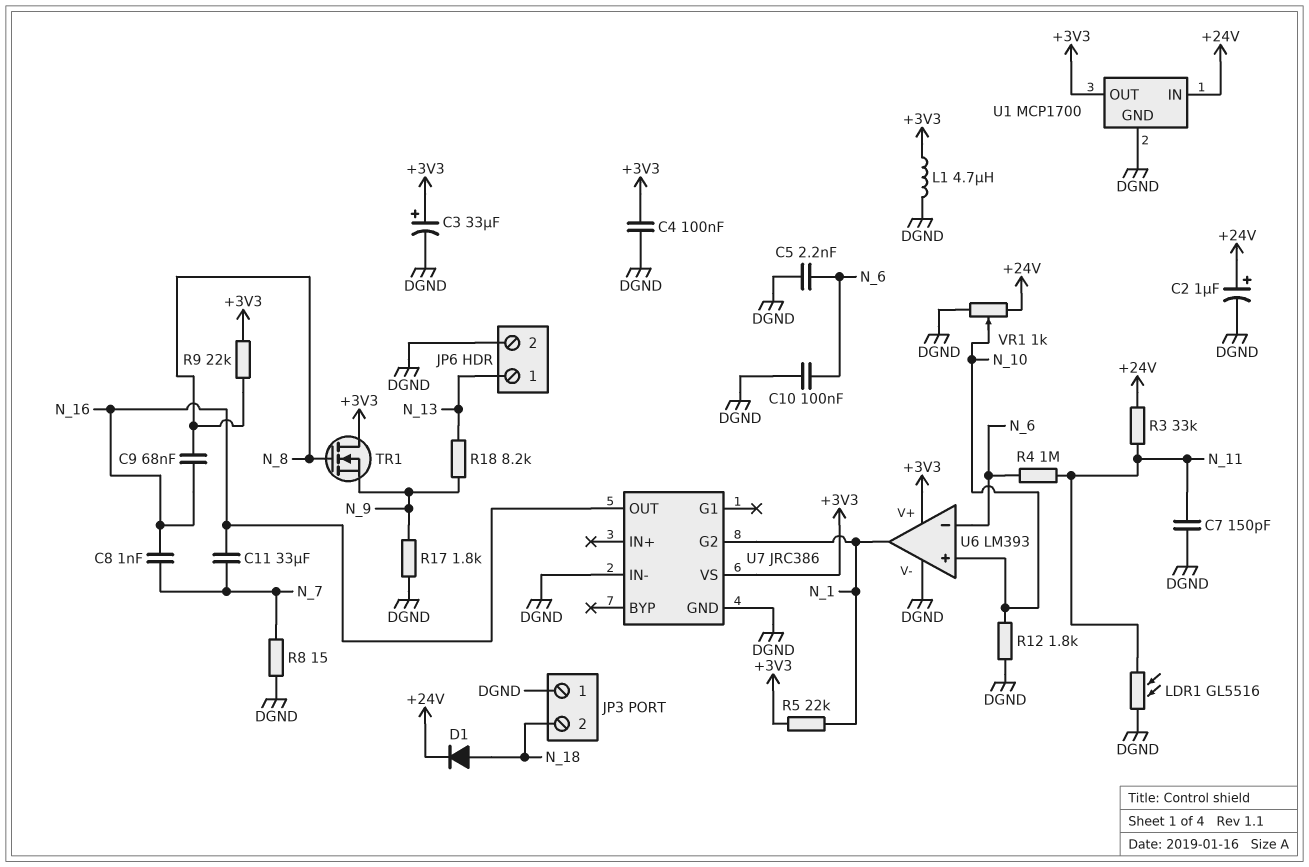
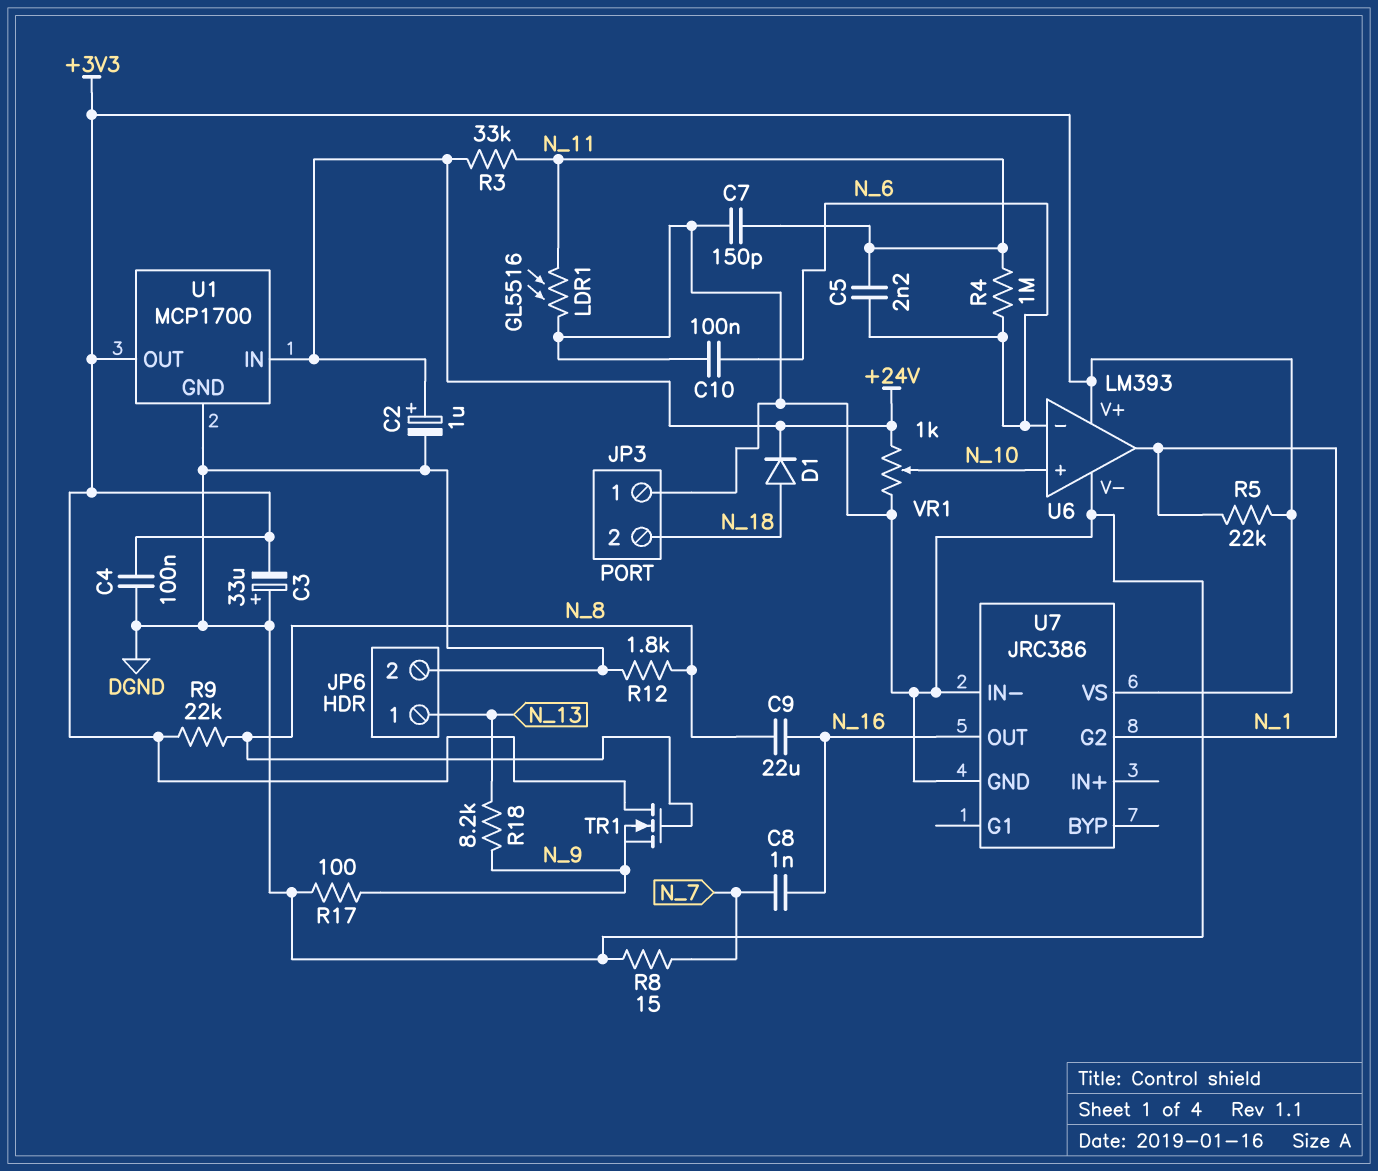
C3: 33uF (plus +3V3, minus DGND) -> 33uF (plus DGND, minus +3V3)
C5: 2.2nF (DGND, N_6) -> 2.2nF (N_6, N_11)
C9: 68nF (N_8, N_16) -> 22uF (N_8, N_16)
C11: 33uF (N_7, N_16) -> none
L1: 4.7uH (+3V3, DGND) -> none
R12: 1.8k (DGND, N_10) -> 1.8k (DGND, N_8)
R17: 1.8k (DGND, N_9) -> 100 (DGND, N_9)

